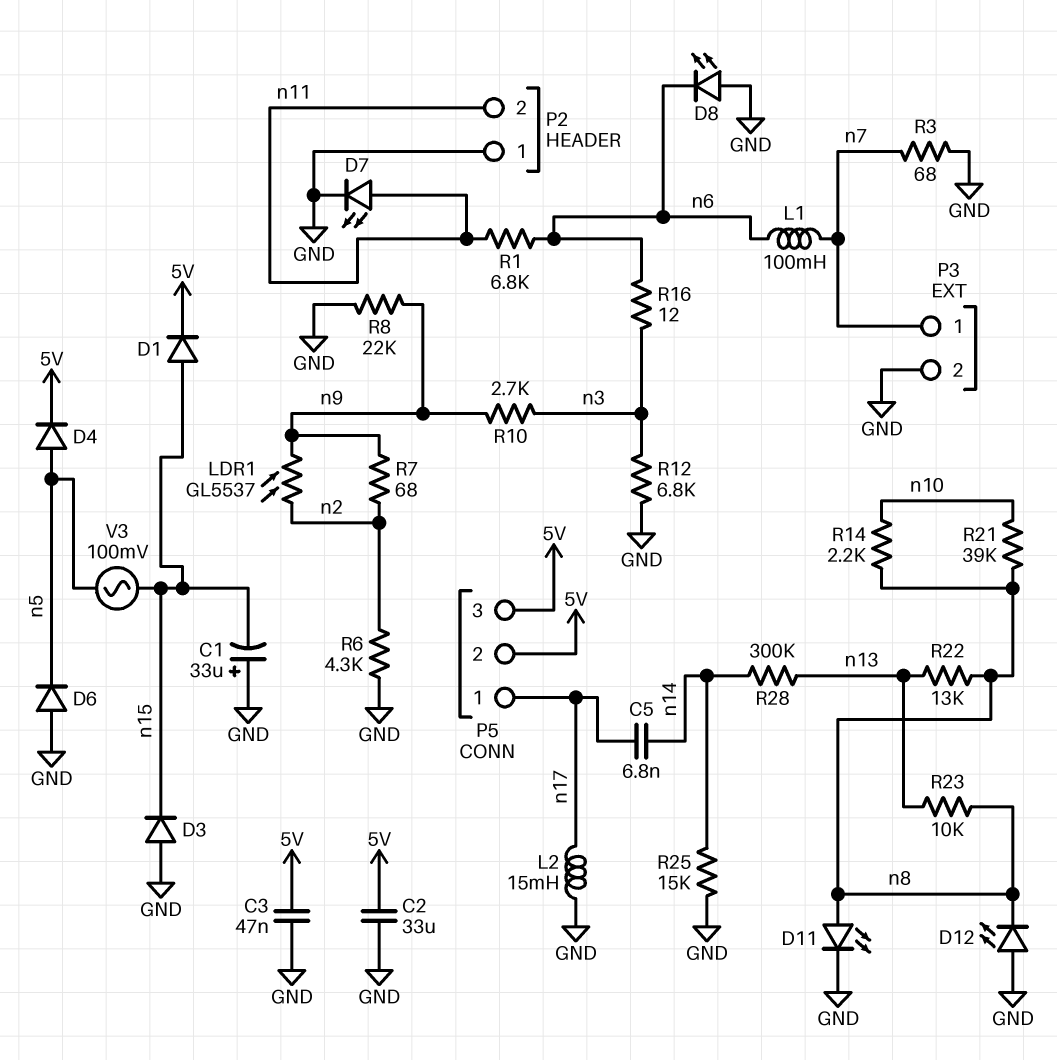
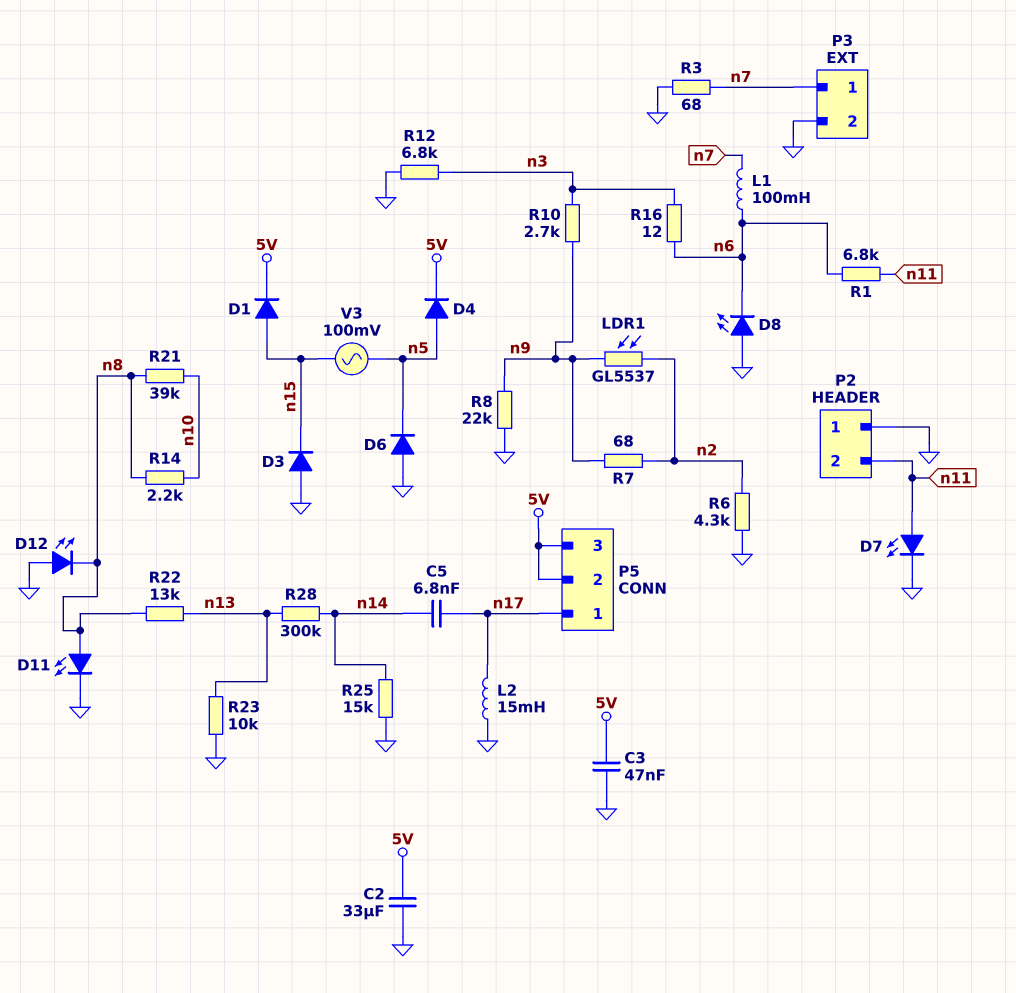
C1: 33uF (plus GND, minus n15) -> none
R23: 10k (n8, n13) -> 10k (GND, n13)

